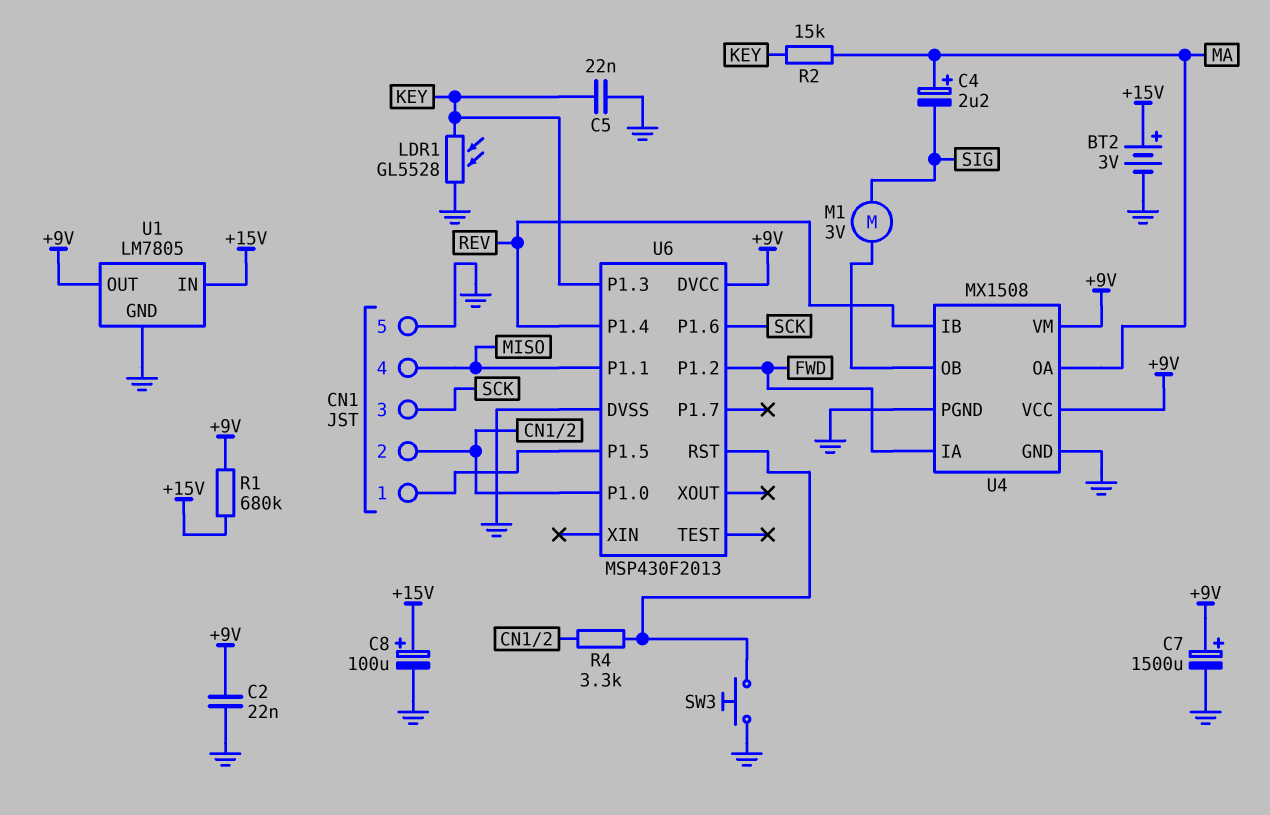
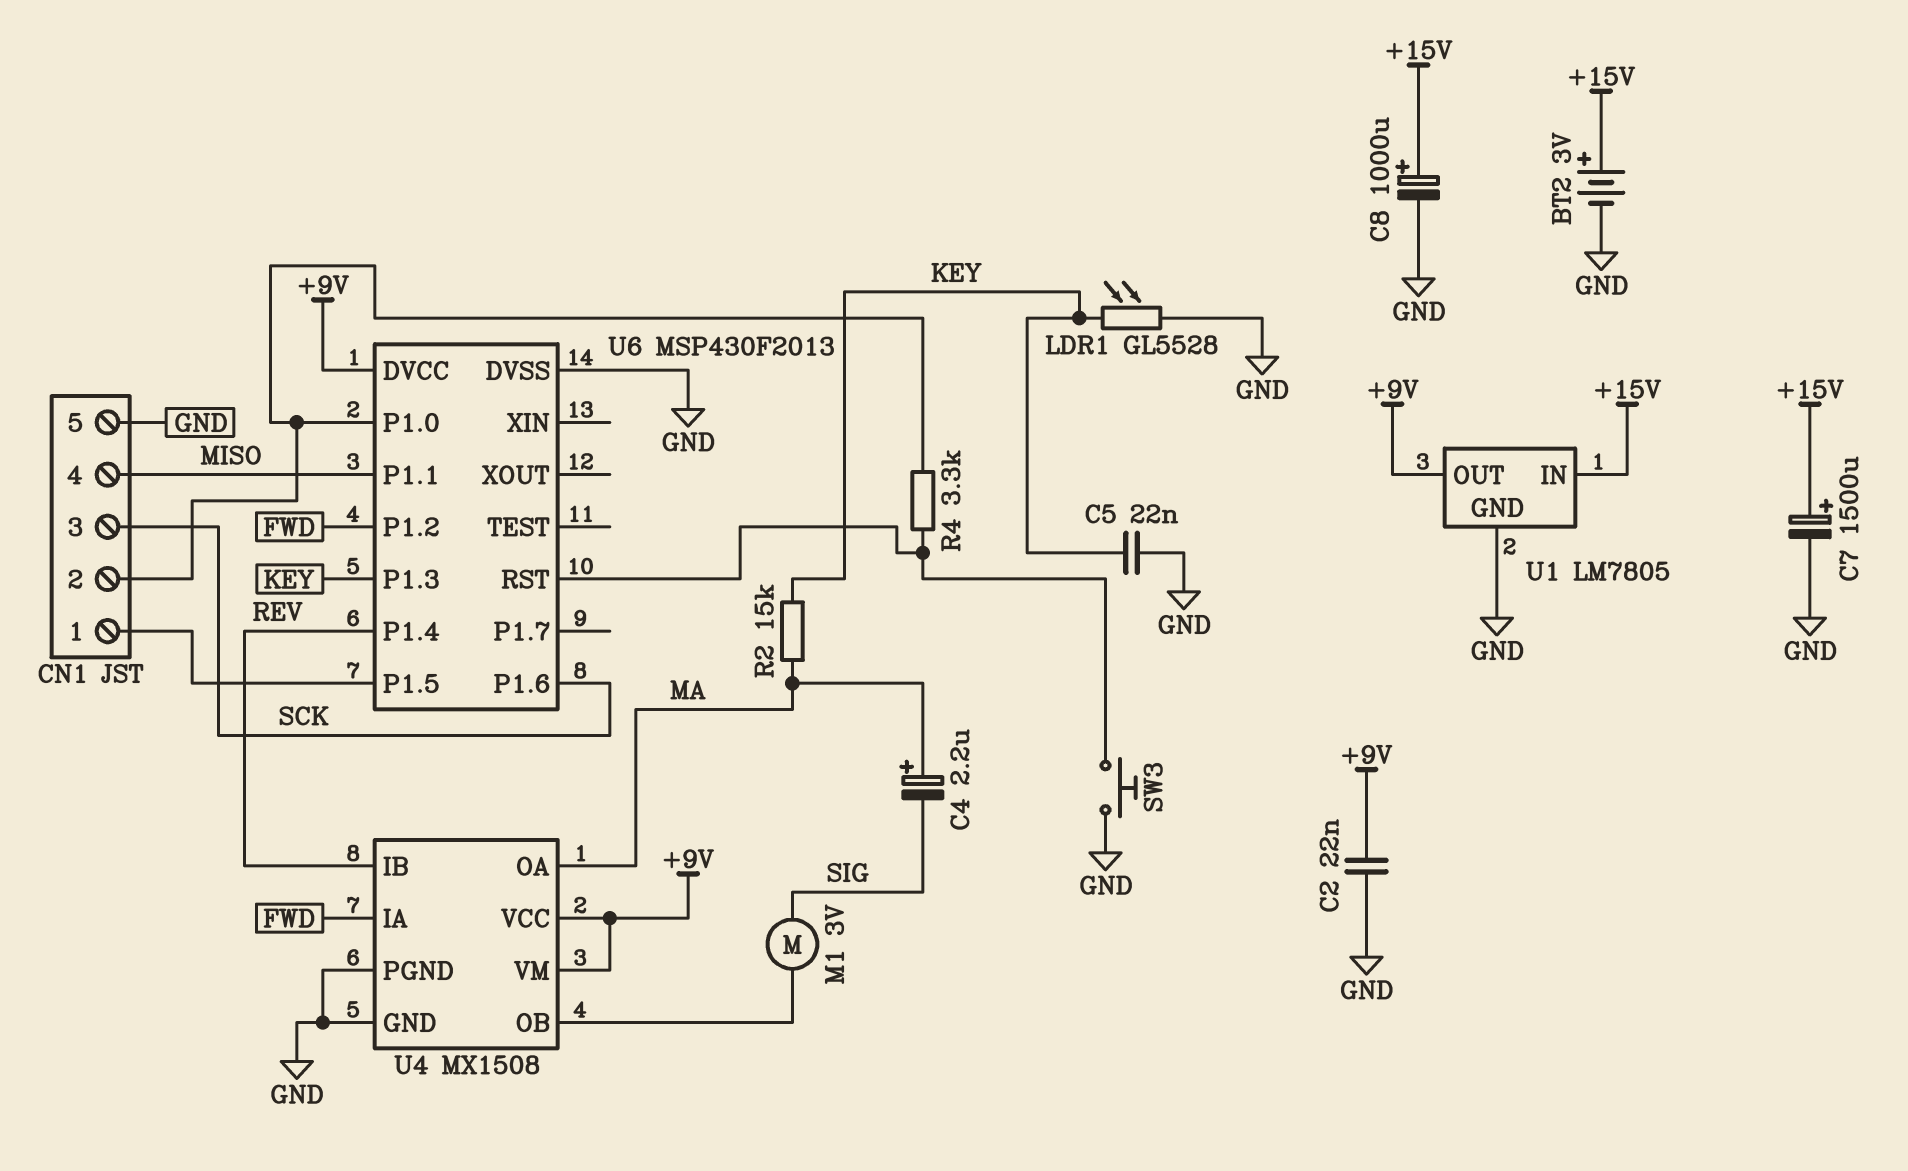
C7: 1500uF (plus +9V, minus GND) -> 1500uF (plus +15V, minus GND)
C8: 100uF (plus +15V, minus GND) -> 1000uF (plus +15V, minus GND)
R1: 680k (+9V, +15V) -> none

